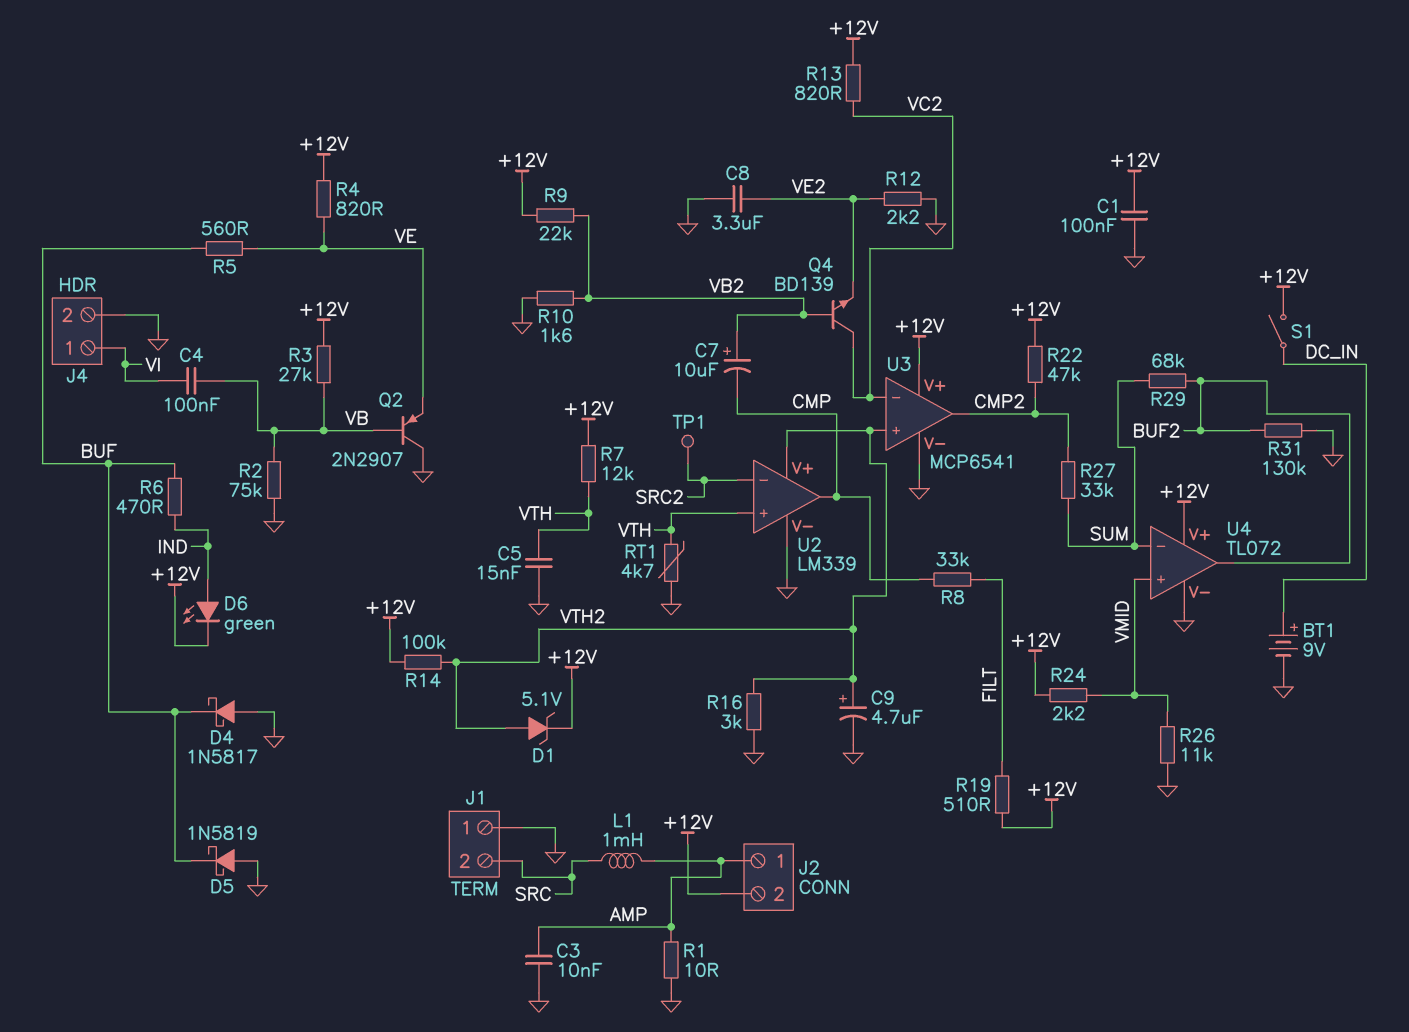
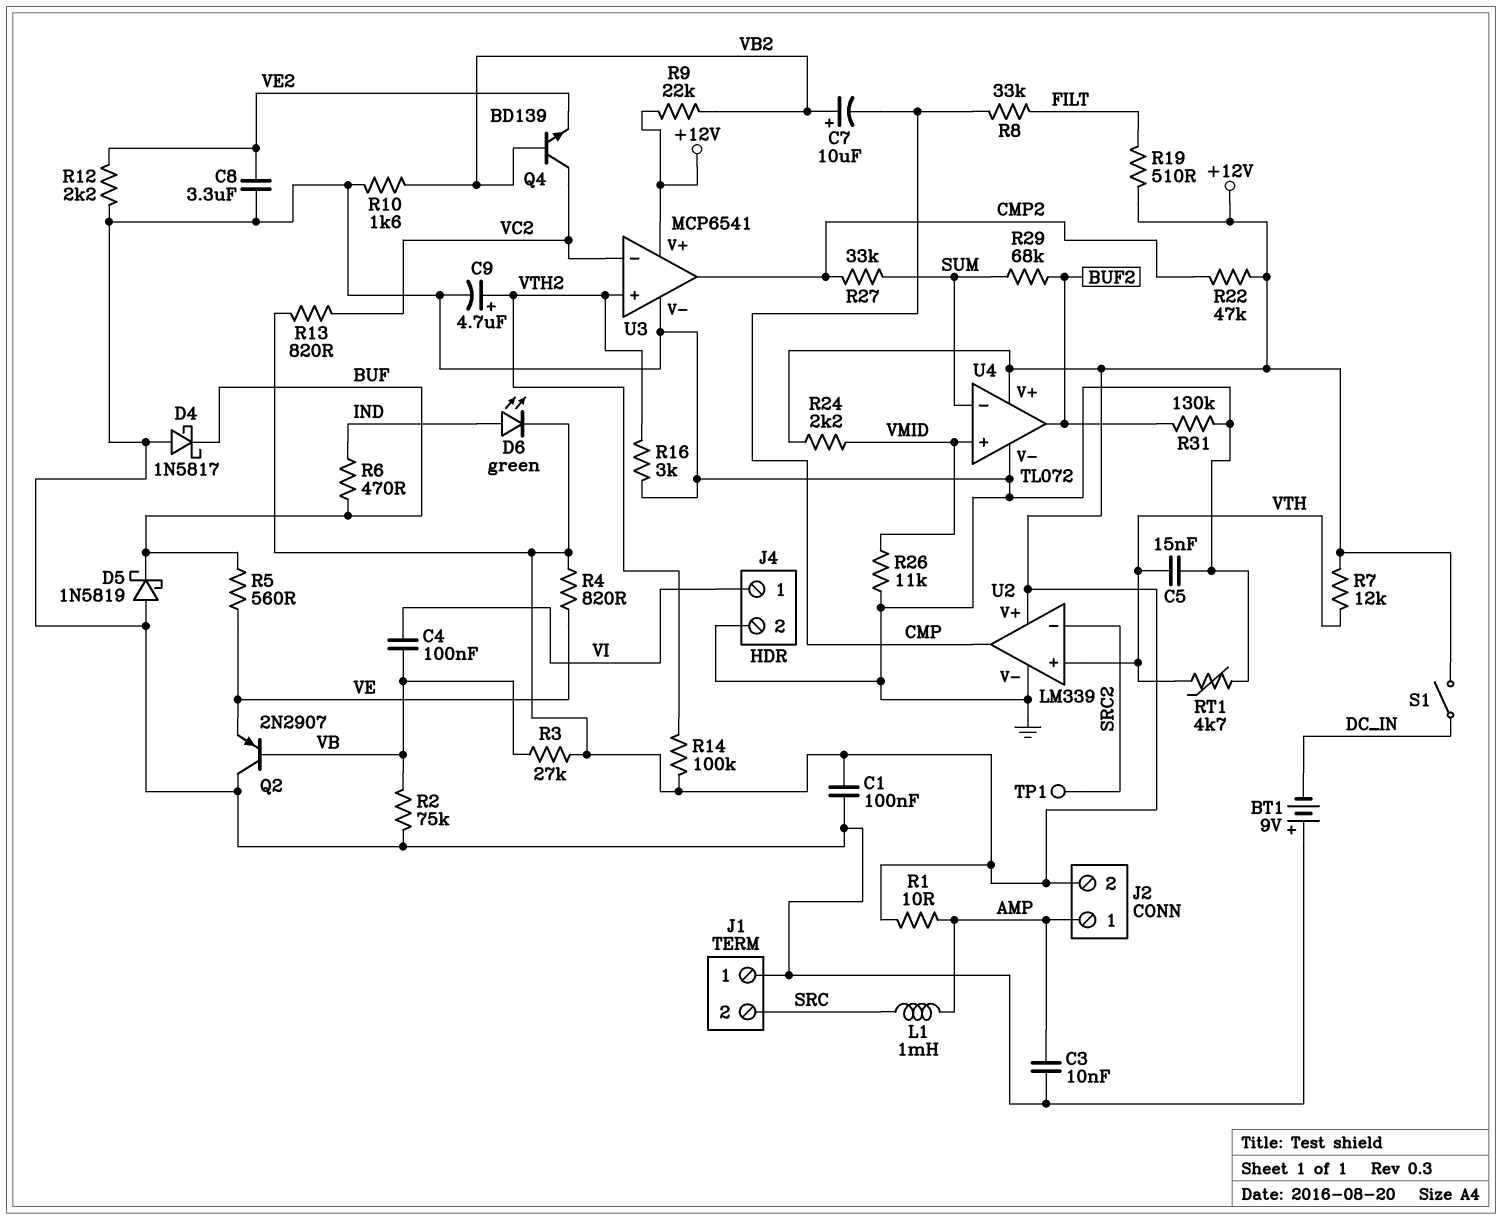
BT1: 9V (plus DC_IN, minus GND) -> 9V (plus GND, minus DC_IN)
D1: zener 5.1V (A VTH2, K +12V) -> none
R1: 10 (AMP, GND) -> 10 (+12V, AMP)
U2 pin V+: VTH2 -> +12V

